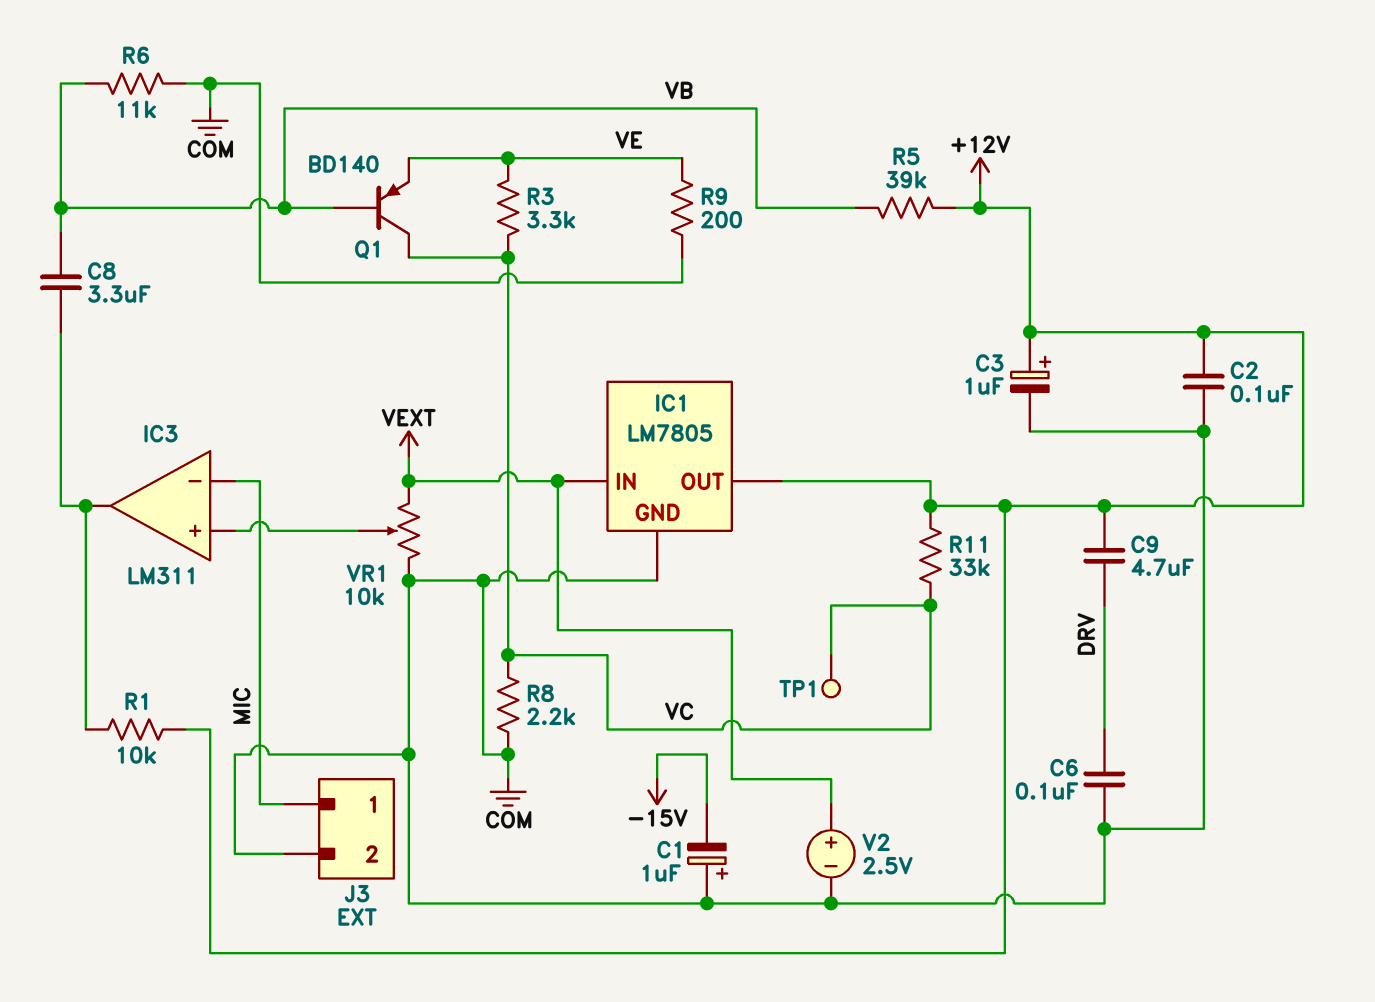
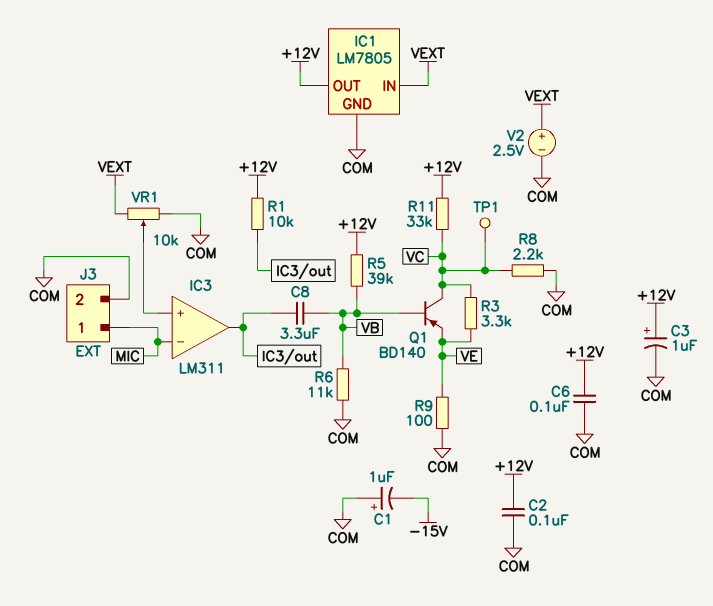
C6: 100nF (COM, DRV) -> 100nF (+12V, COM)
C9: 4.7uF (+12V, DRV) -> none
R9: 200 (COM, VE) -> 100 (COM, VE)

